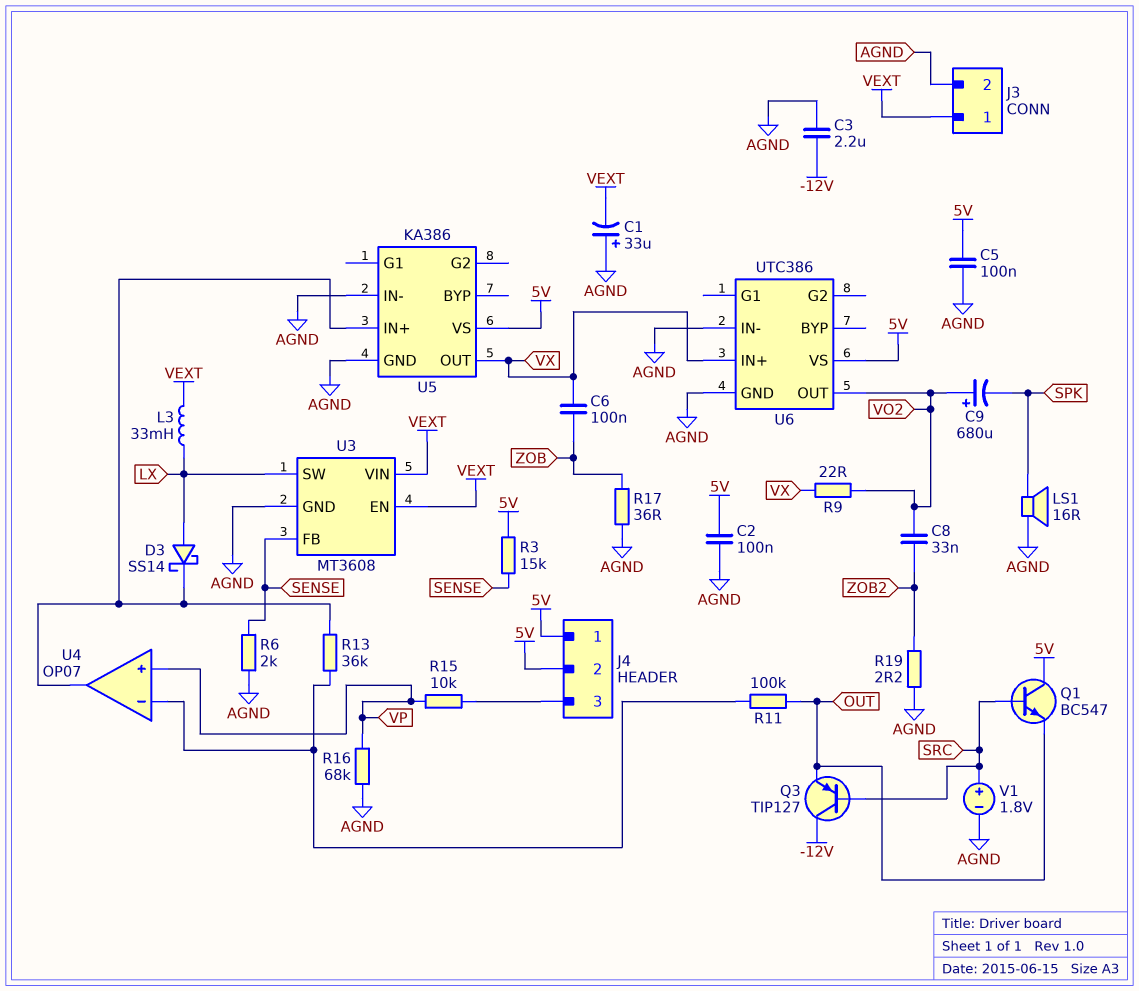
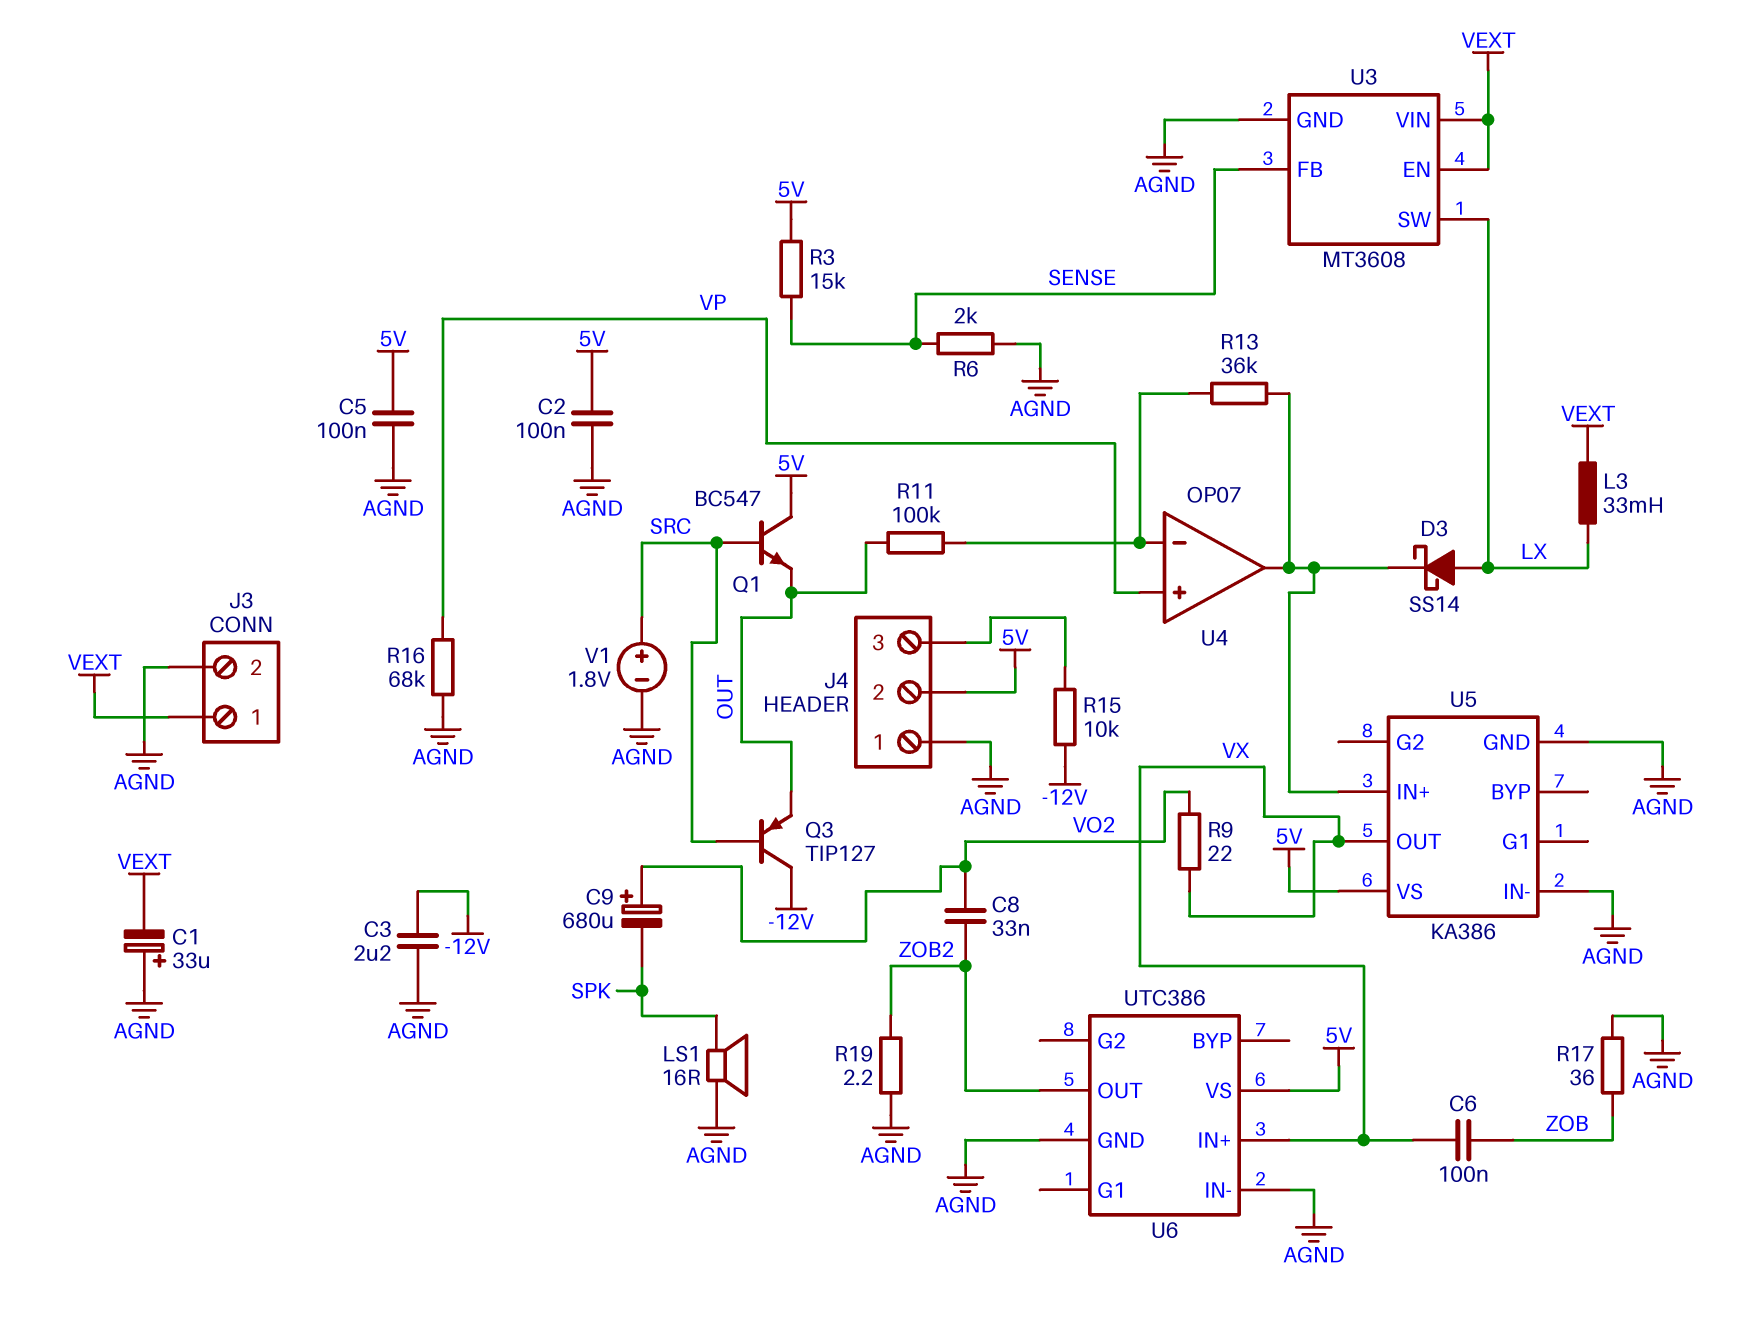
J4 pin 1: 5V -> AGND
R15: 10k (J4/3, VP) -> 10k (-12V, J4/3)
U6 pin OUT: VO2 -> ZOB2

